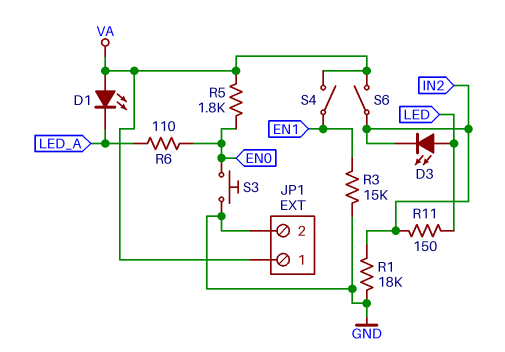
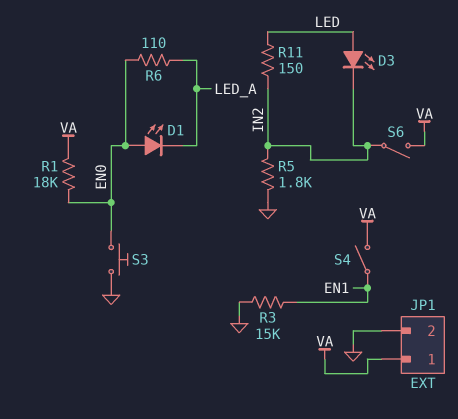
D1: LED (A VA, K LED_A) -> LED (A EN0, K LED_A)
R1: 18k (GND, IN2) -> 18k (EN0, VA)
R5: 1.8k (EN0, VA) -> 1.8k (GND, IN2)

